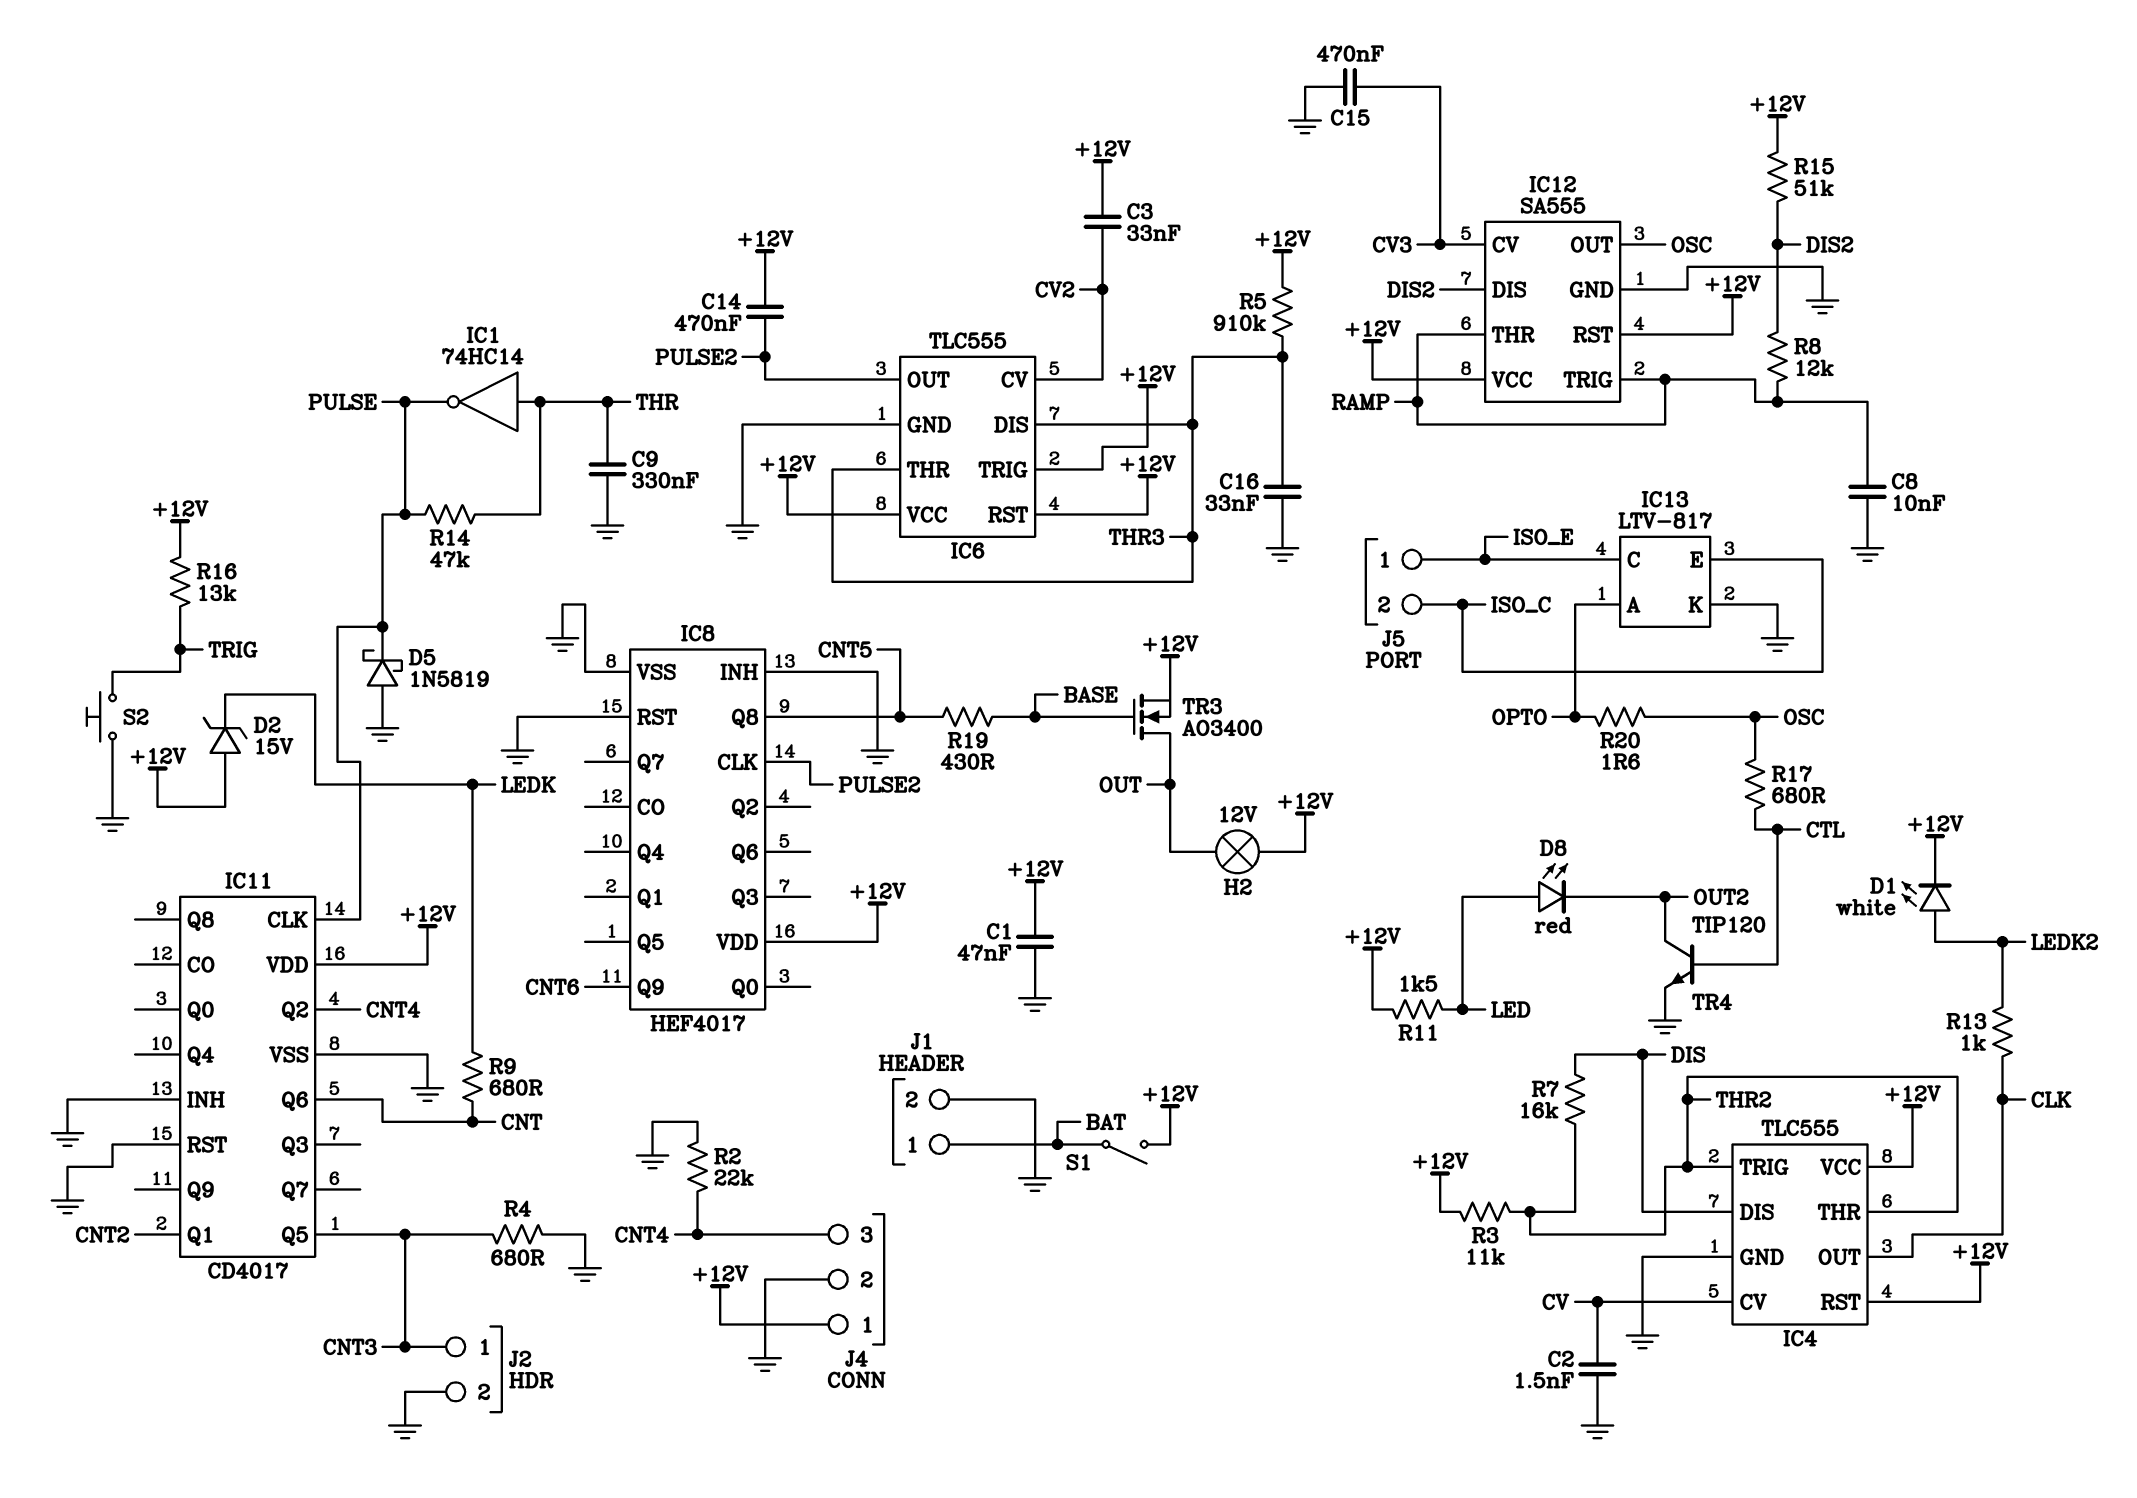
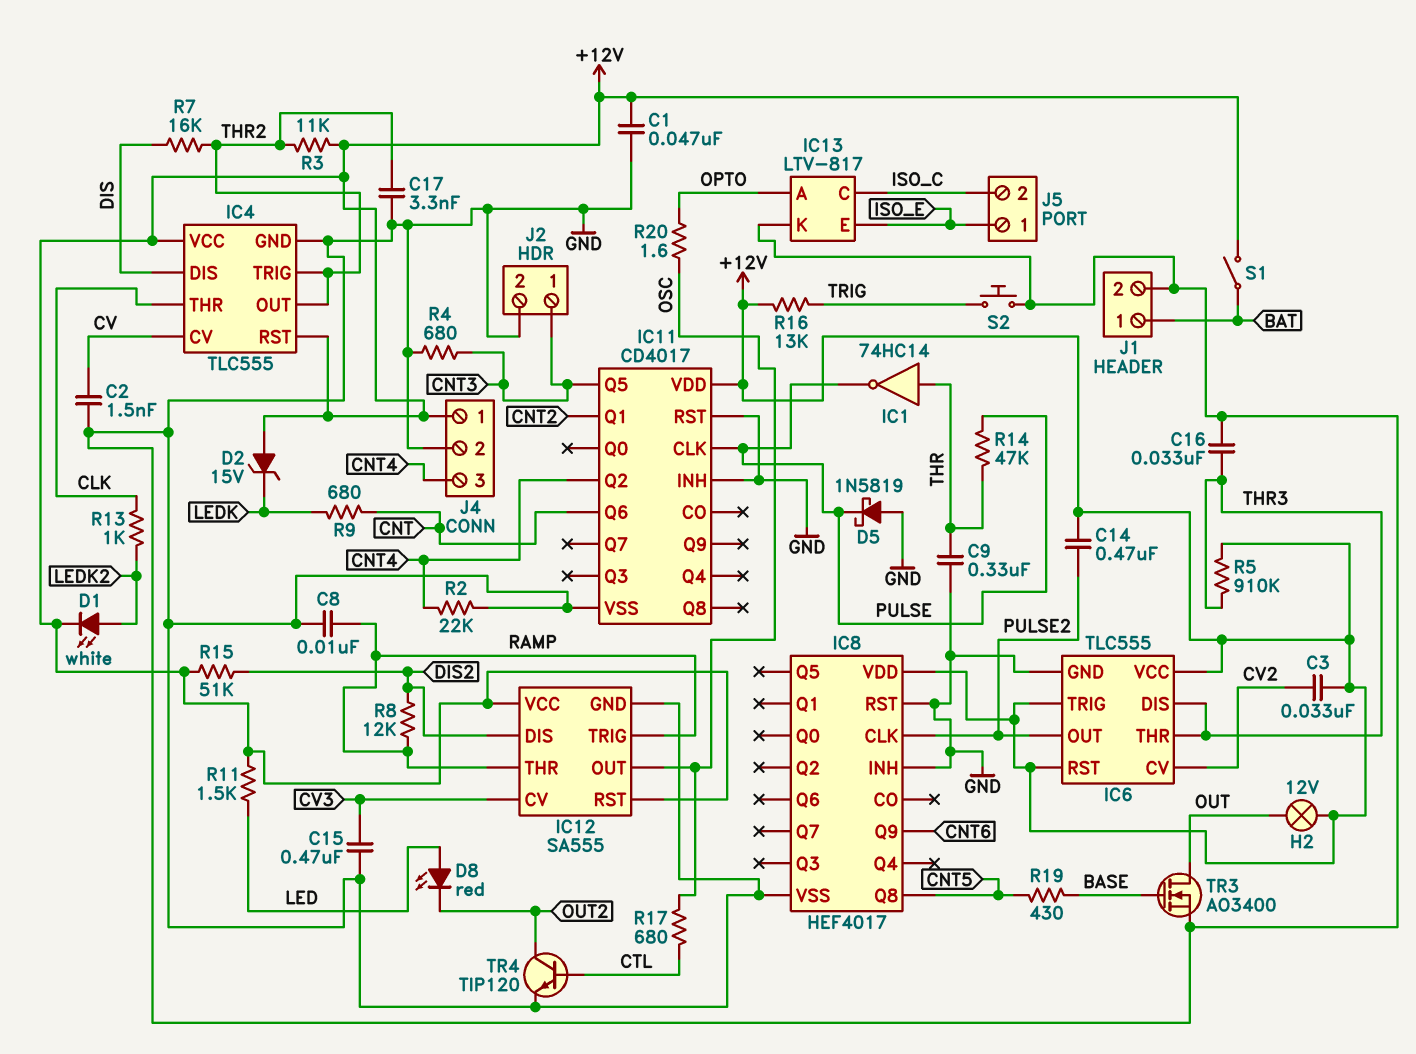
C17: none -> 3.3nF (GND, THR2)
IC4 pin OUT: CLK -> THR2
IC4 pin THR: THR2 -> CLK
IC13 pin C: ISO_E -> ISO_C
IC13 pin E: ISO_C -> ISO_E
TR3: NMOS AO3400 (G BASE, D OUT, S +12V) -> NMOS AO3400 (G BASE, D OUT, S GND)

